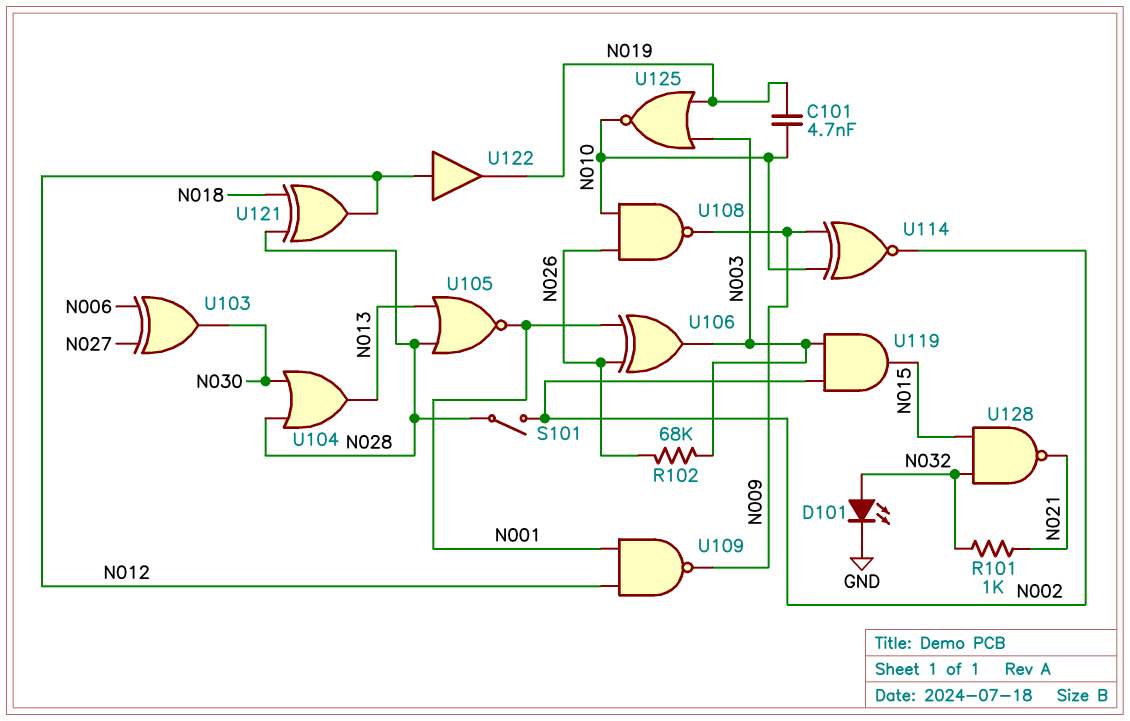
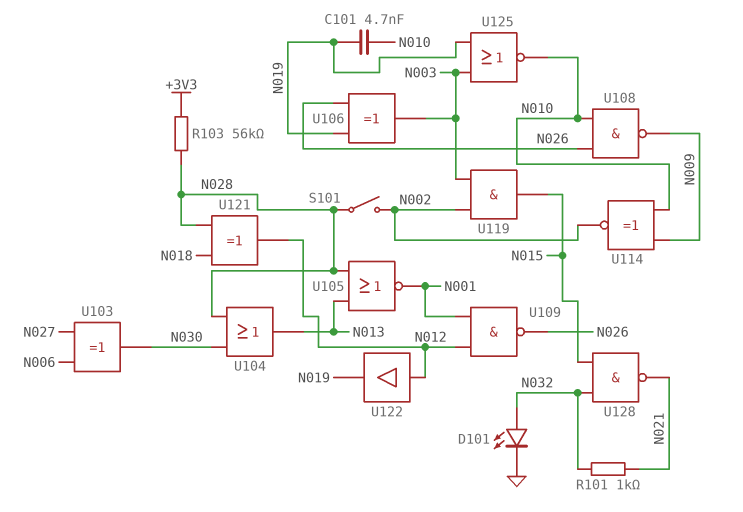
R102: 68k (N003, N026) -> none
R103: none -> 56k (+3V3, N028)
U106: XOR (in N001, in N026, out N003) -> XOR (in N019, in N026, out N003)
U109: NAND (in N001, in N012, out N009) -> NAND (in N001, in N012, out N026)

